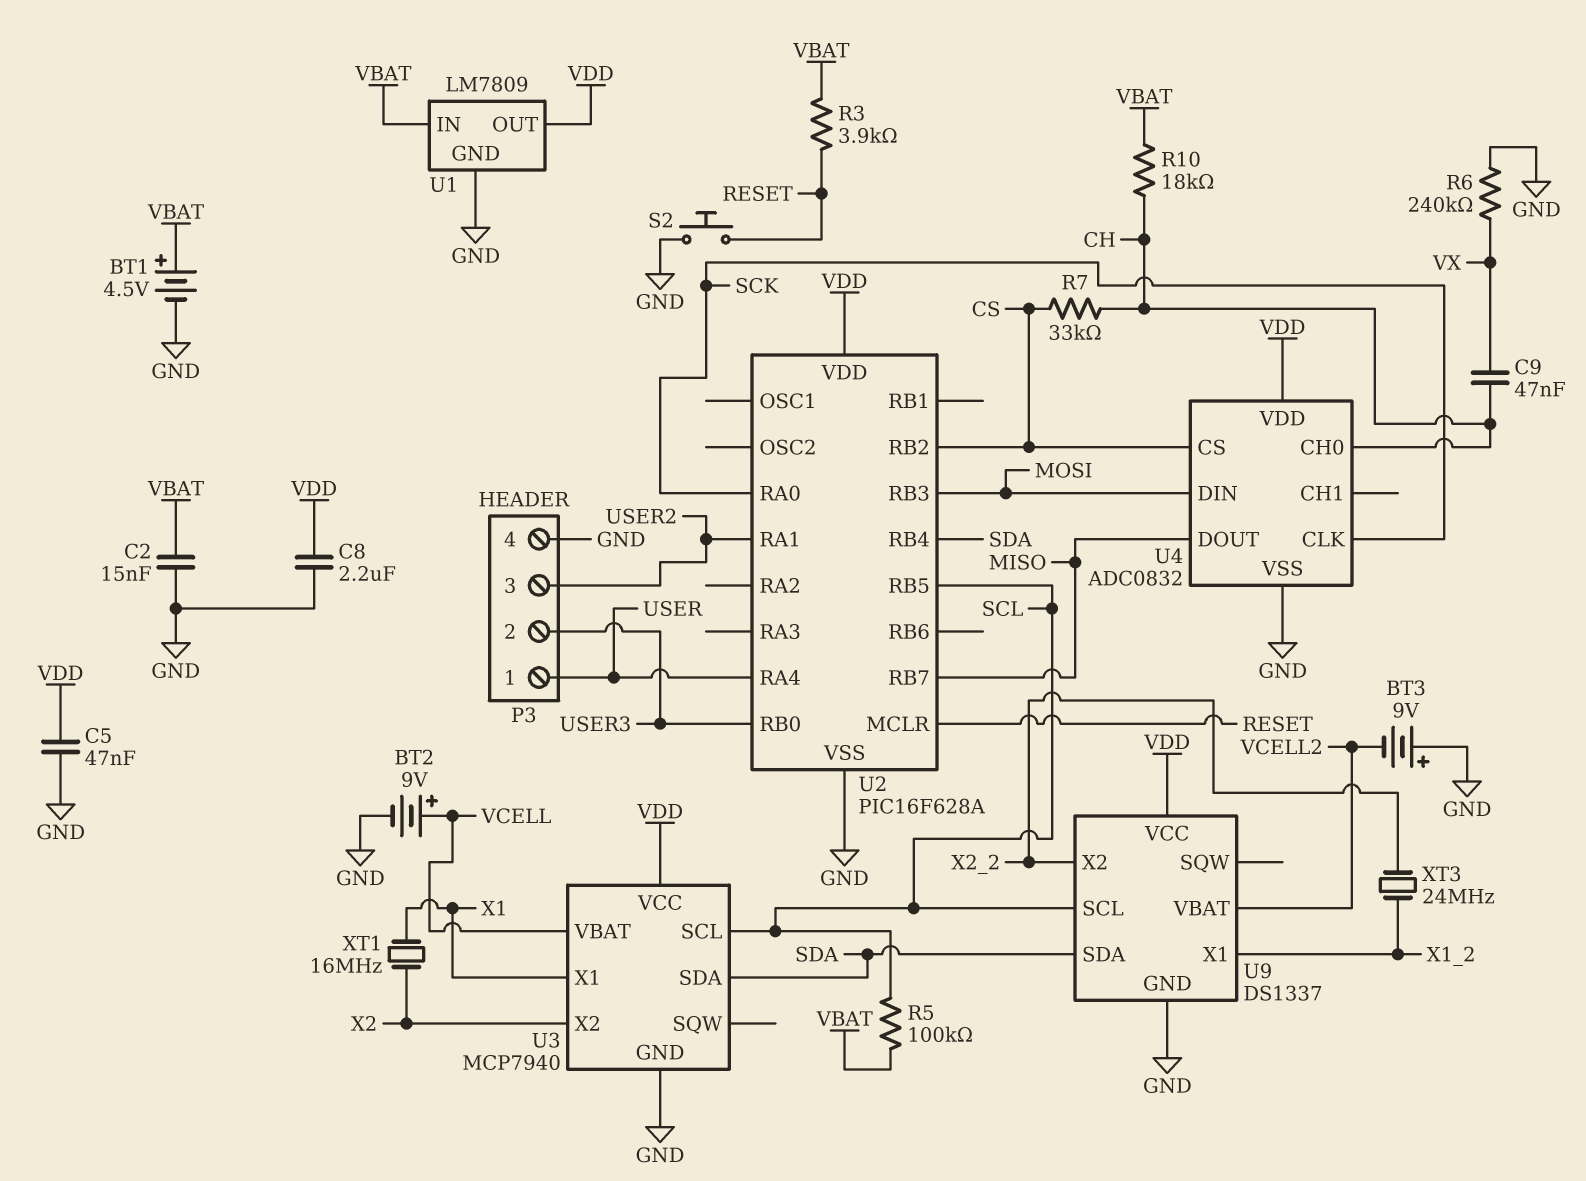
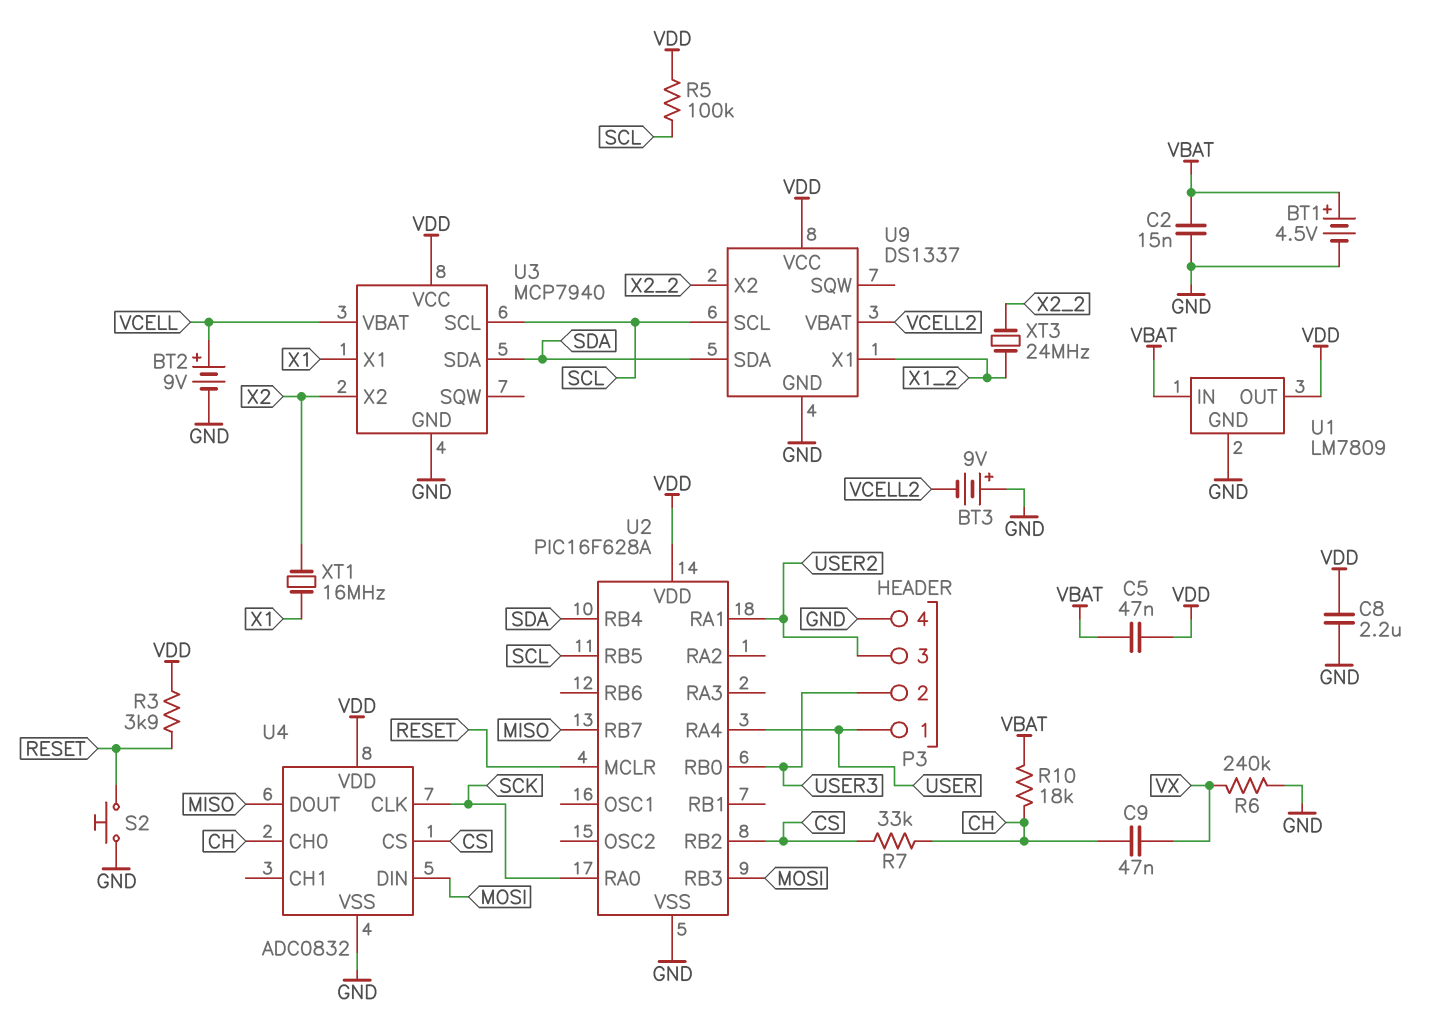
C5: 47nF (GND, VDD) -> 47nF (VBAT, VDD)
R3: 3.9k (RESET, VBAT) -> 3.9k (RESET, VDD)
R5: 100k (SCL, VBAT) -> 100k (SCL, VDD)

